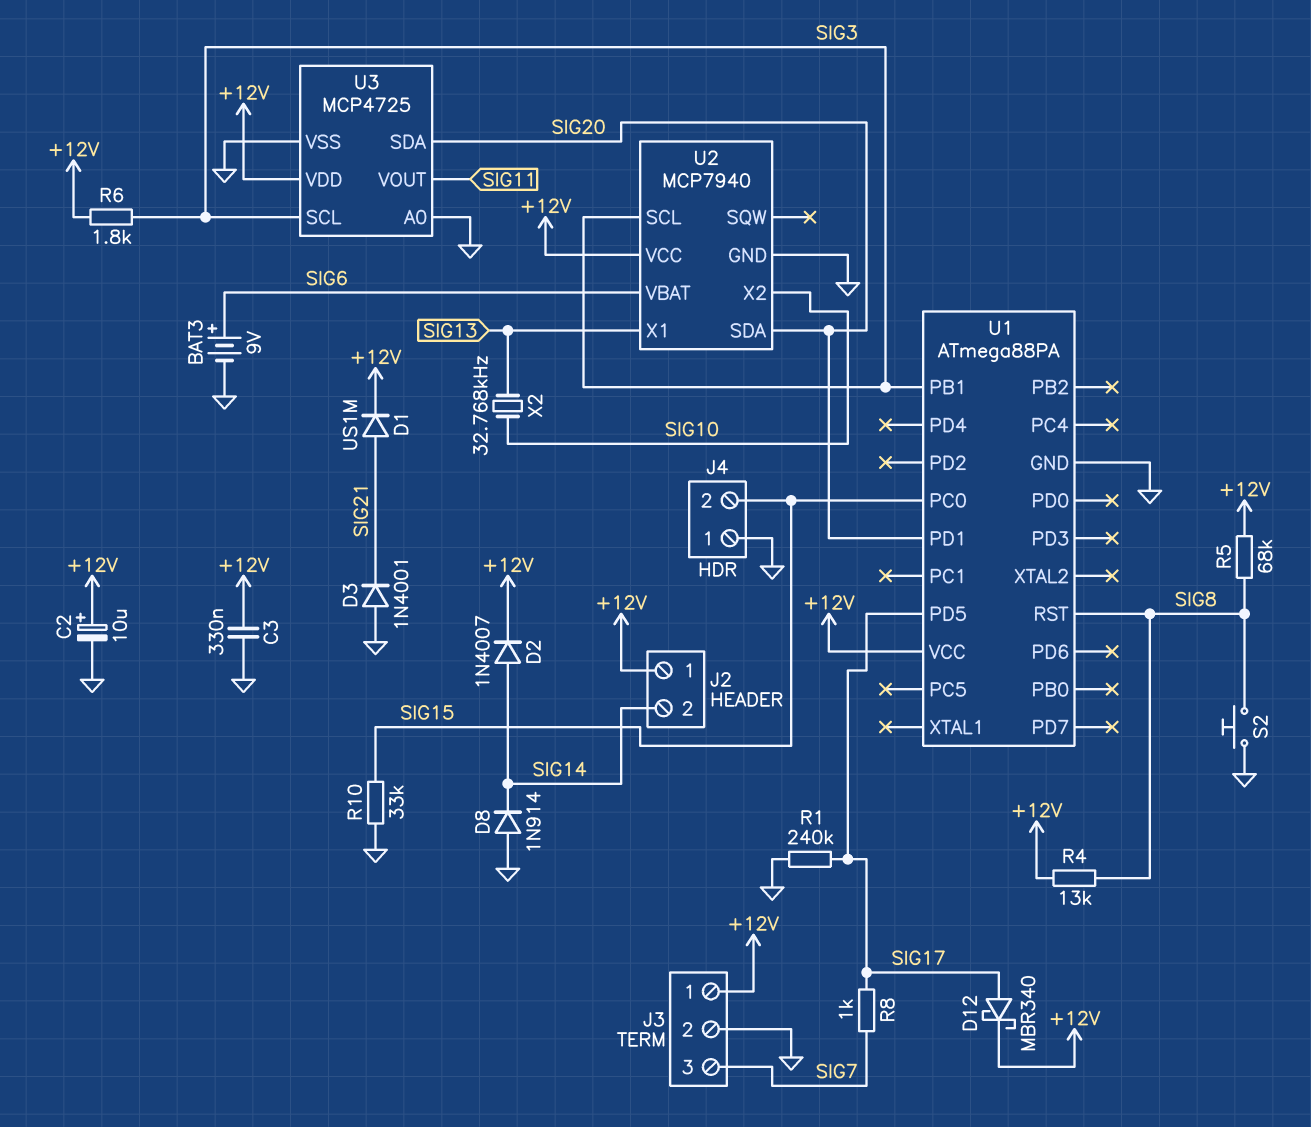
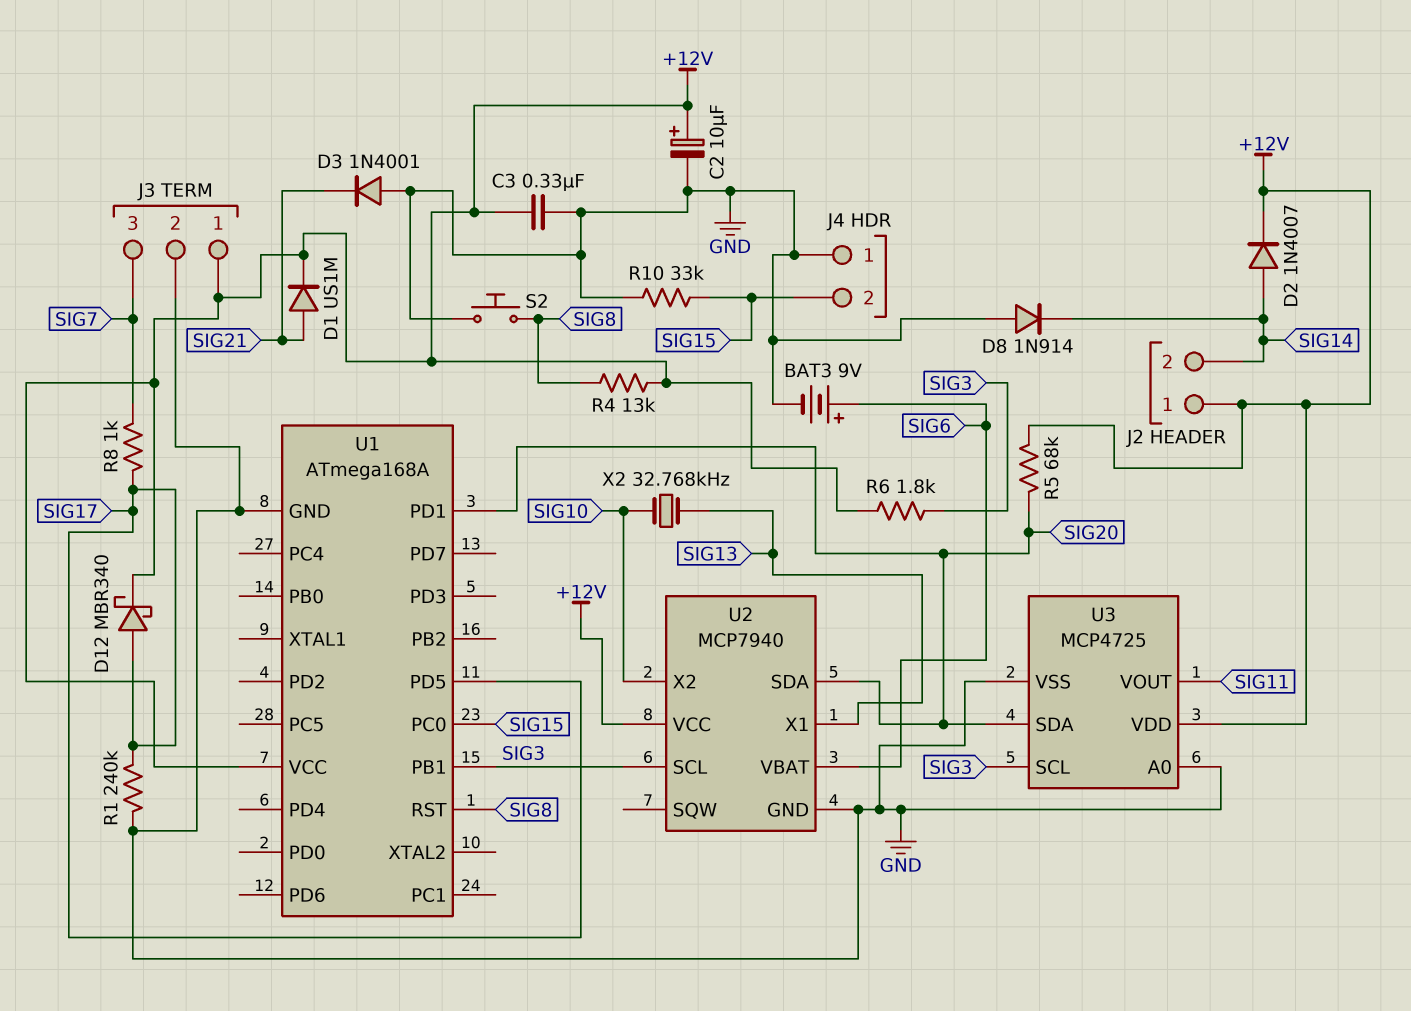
R5: 68k (+12V, SIG8) -> 68k (+12V, SIG20)
U1: ATmega88PA -> ATmega168A

